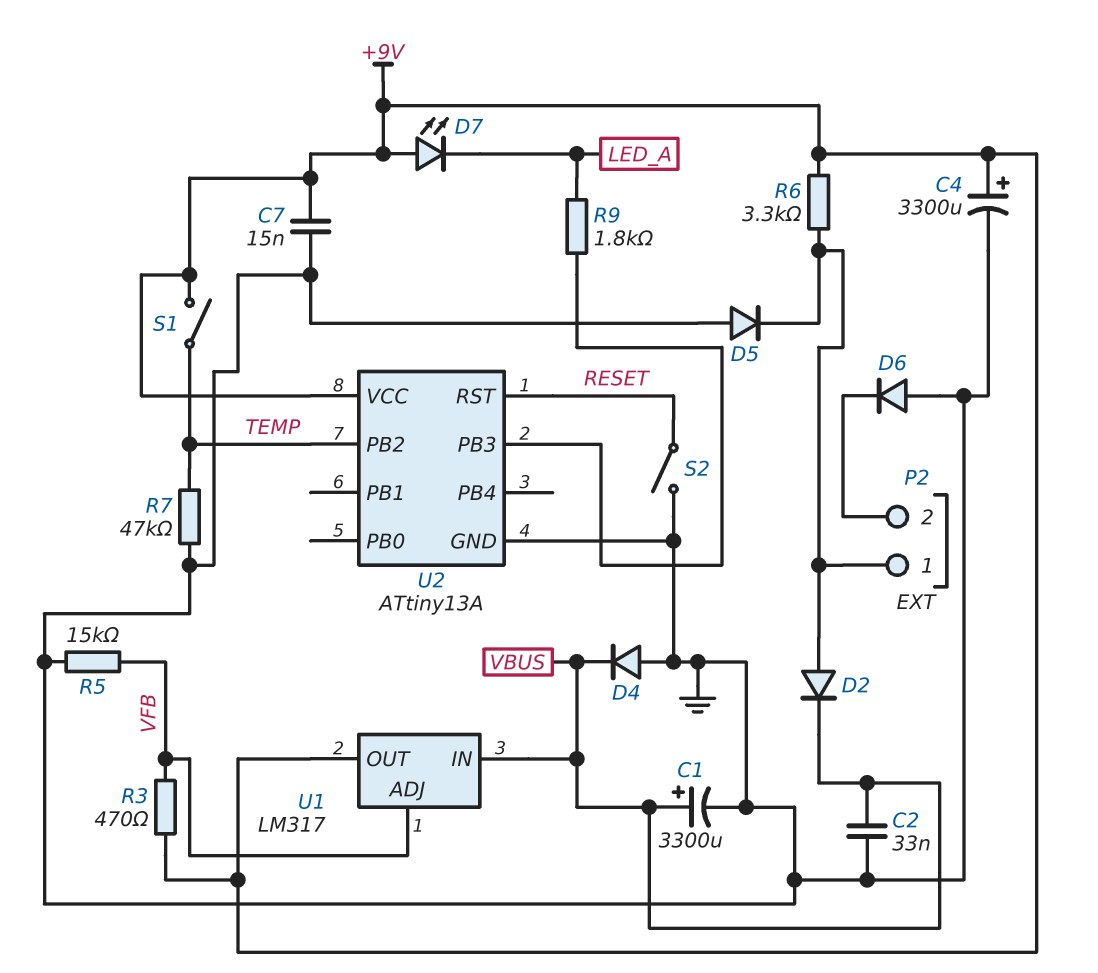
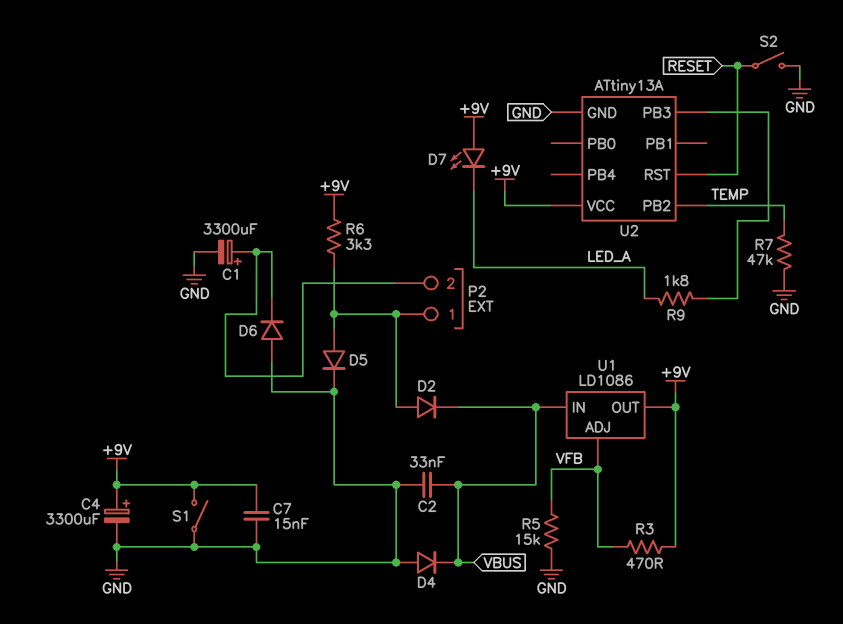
C1: 3300uF (plus VBUS, minus GND) -> 3300uF (plus P2/2, minus GND)
D5: diode (A GND, K P2/1) -> diode (A P2/1, K GND)
S1: switch (+9V, TEMP) -> switch (+9V, GND)
U1: LM317 -> LD1086

